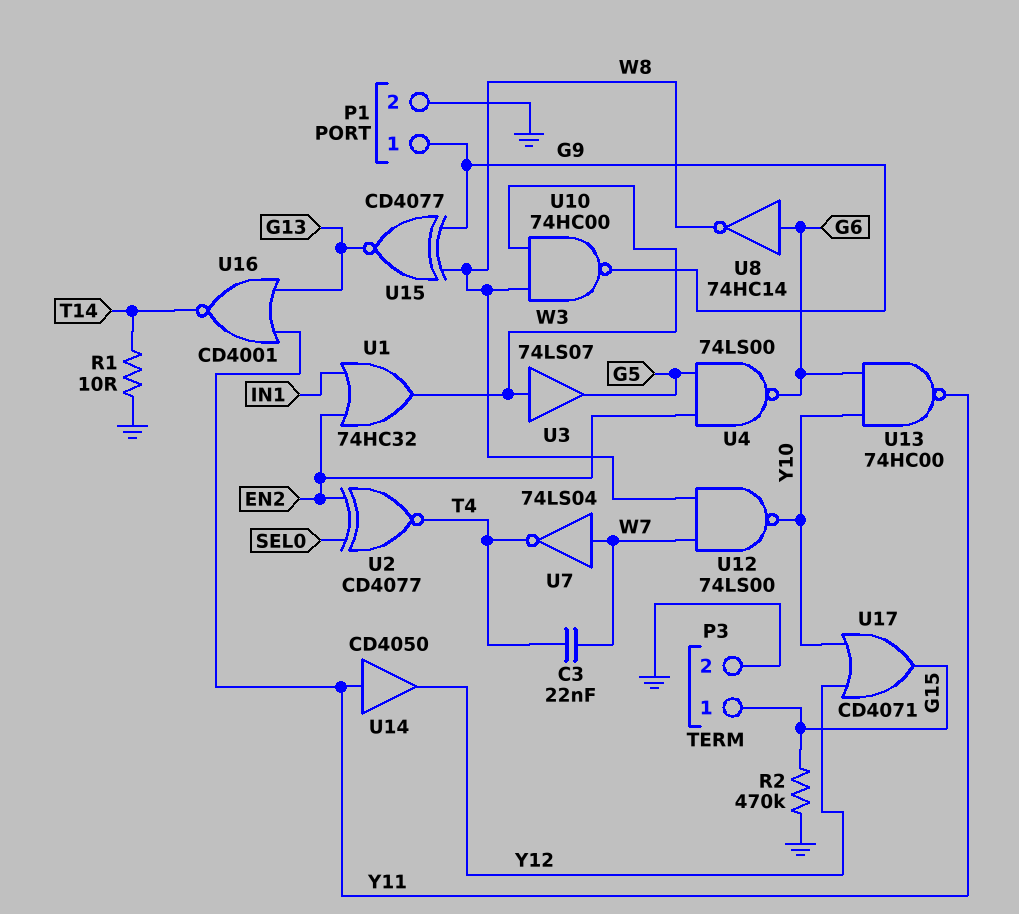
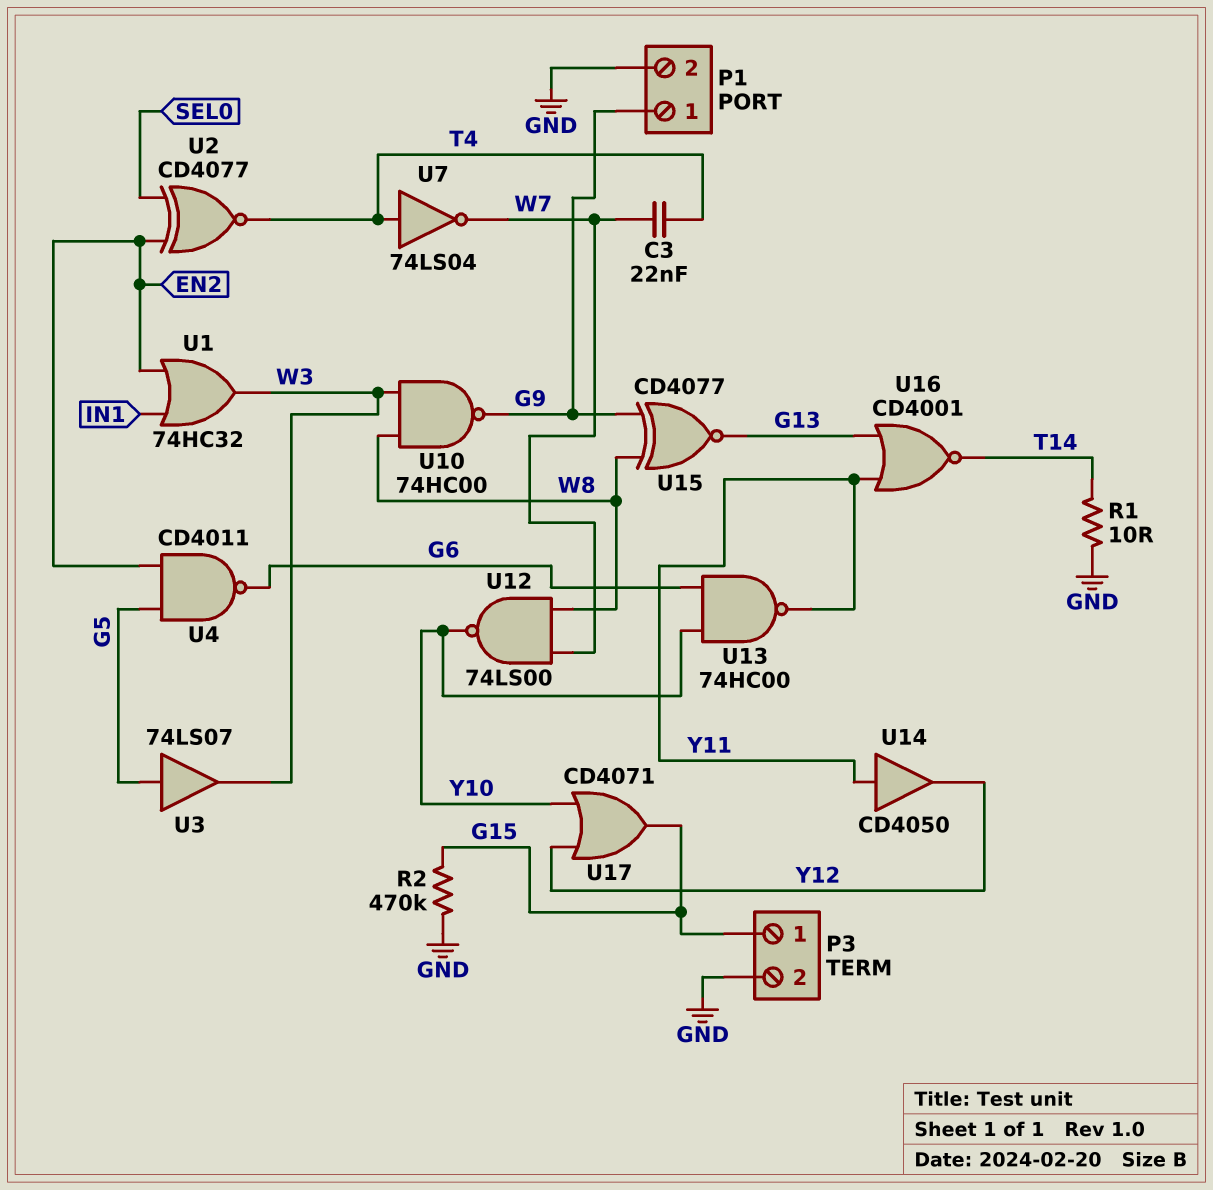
U3: buffer 74LS07 (in W3, out G5) -> buffer 74LS07 (in G5, out W3)
U4: NAND 74LS00 (in EN2, in G5, out G6) -> NAND CD4011 (in EN2, in G5, out G6)
U7: NOT 74LS04 (in W7, out T4) -> NOT 74LS04 (in T4, out W7)
U8: NOT 74HC14 (in G6, out W8) -> none

